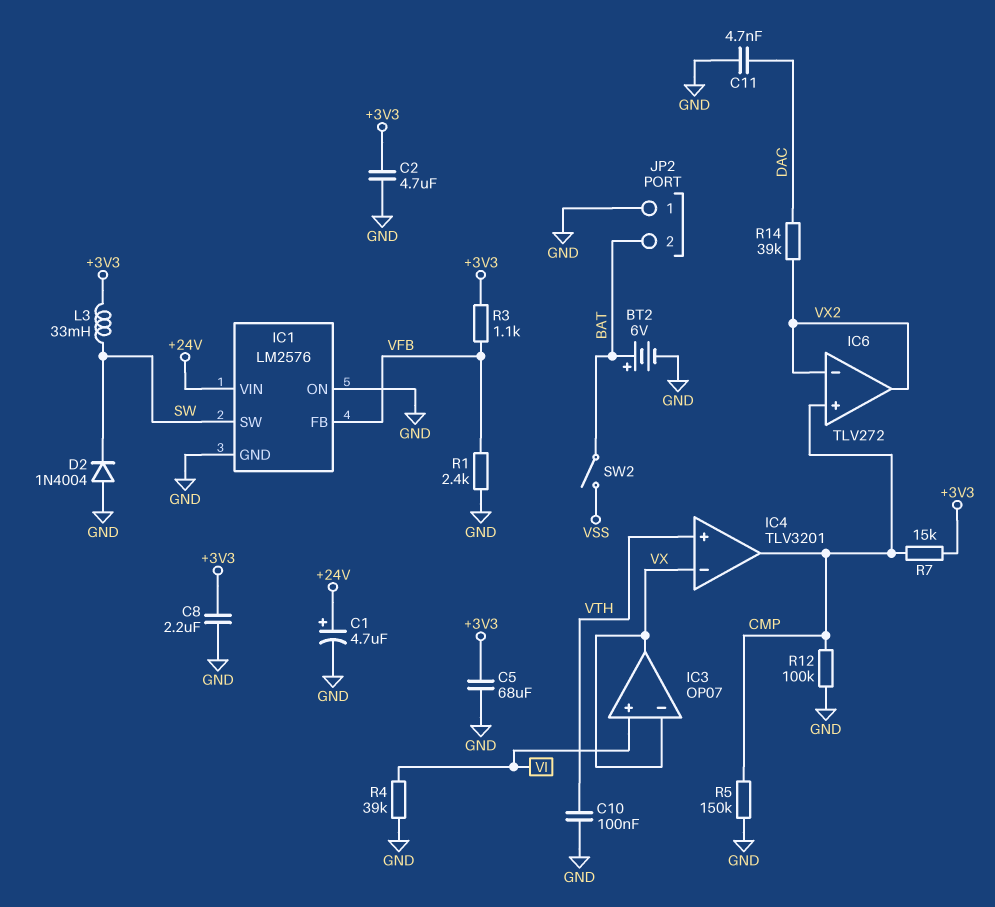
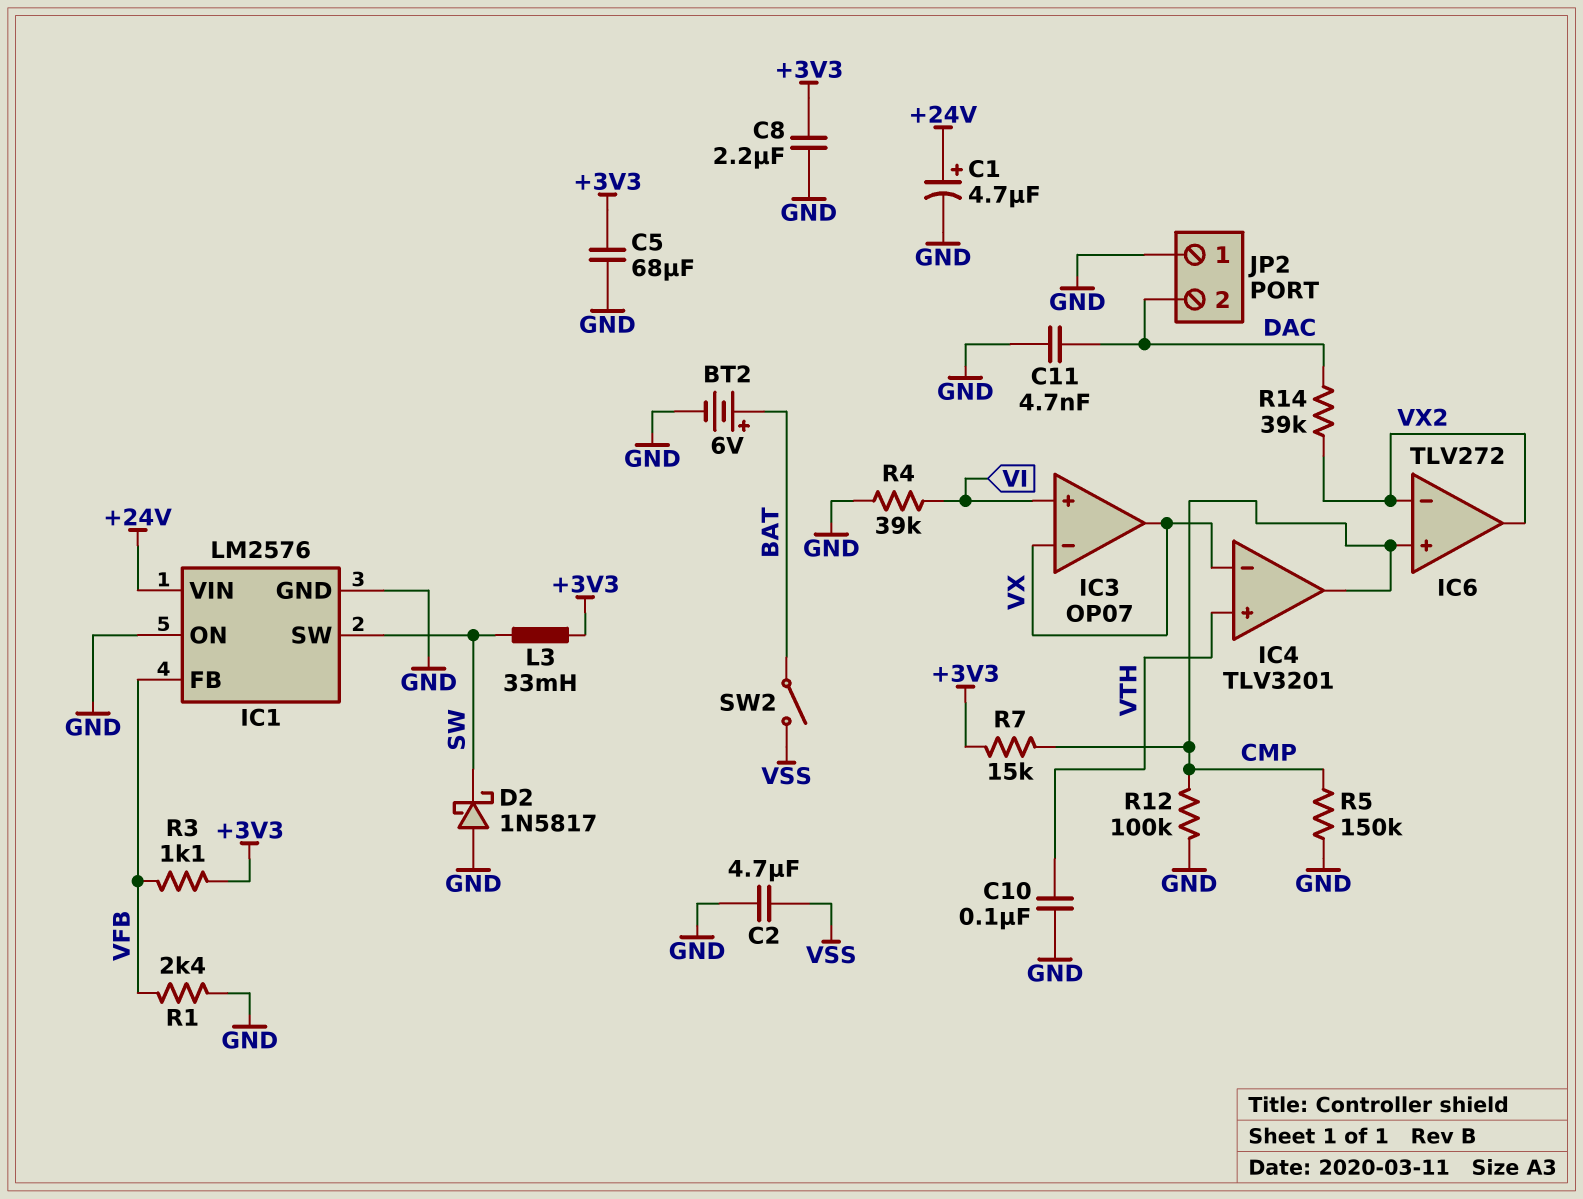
C2: 4.7uF (+3V3, GND) -> 4.7uF (GND, VSS)
D2: diode 1N4004 (A GND, K SW) -> schottky 1N5817 (A GND, K SW)
JP2 pin 2: BAT -> DAC

